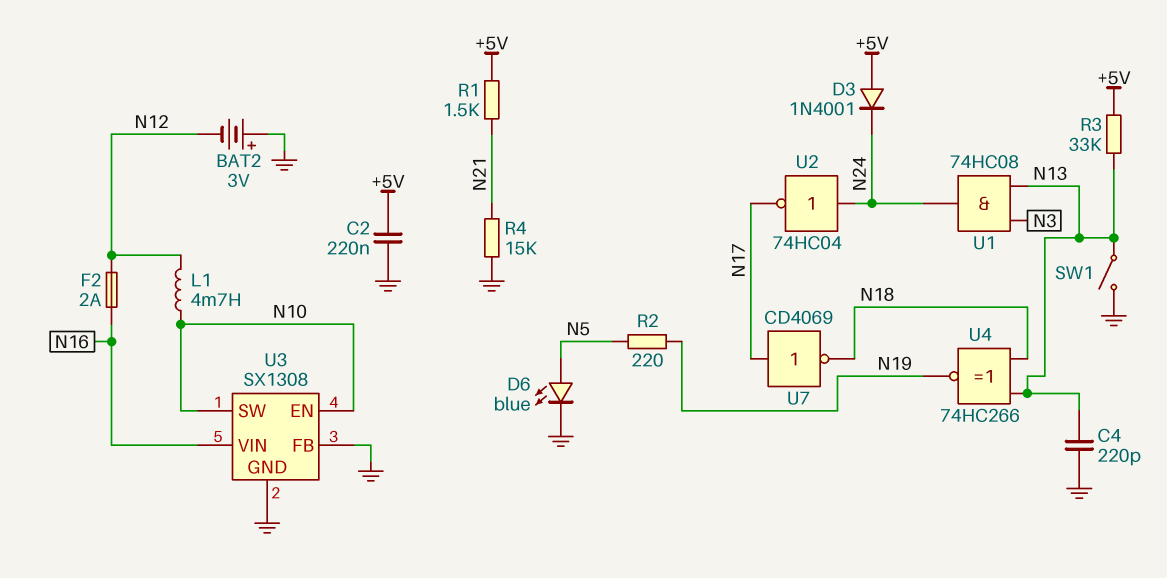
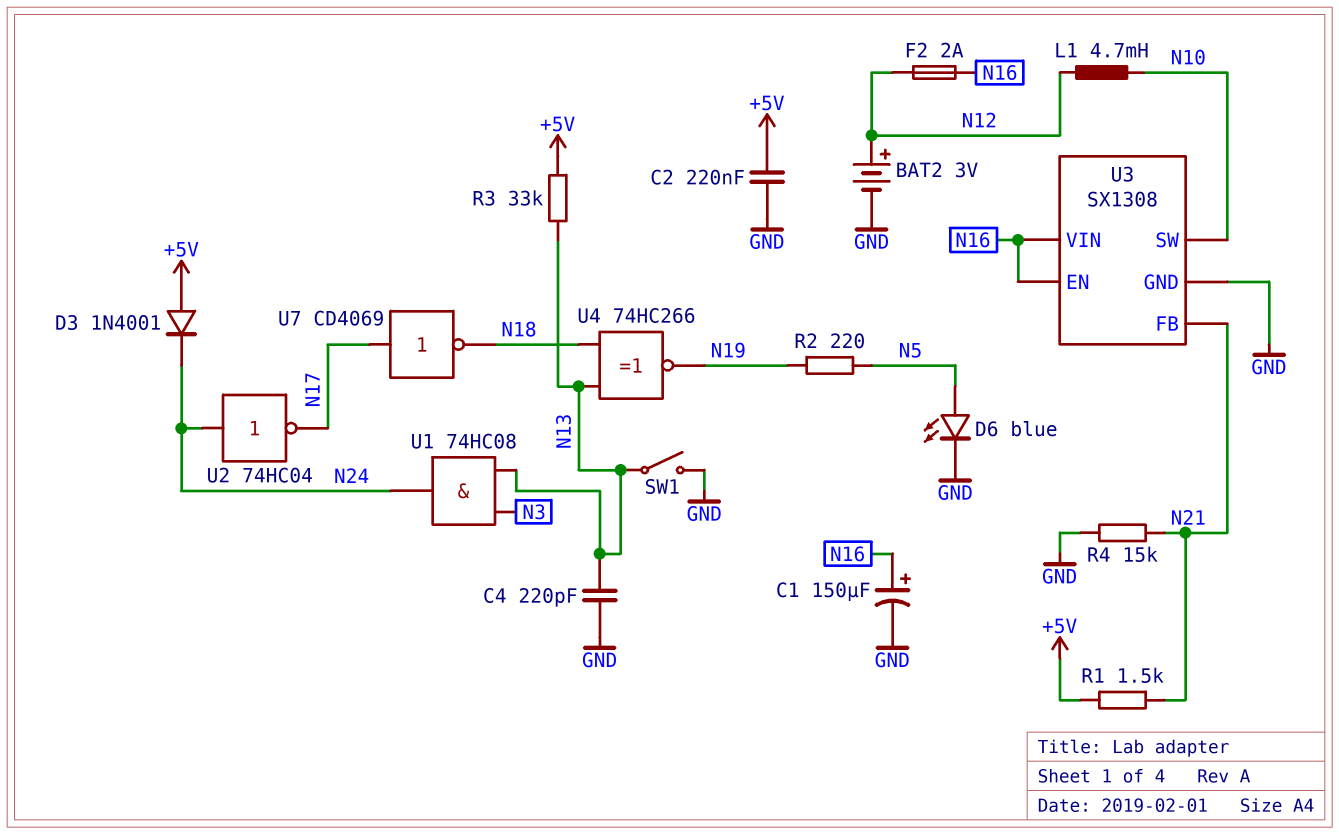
BAT2: 3V (plus GND, minus N12) -> 3V (plus N12, minus GND)
C1: none -> 150uF (plus N16, minus GND)
U3 pin EN: N10 -> N16
U3 pin FB: GND -> N21

